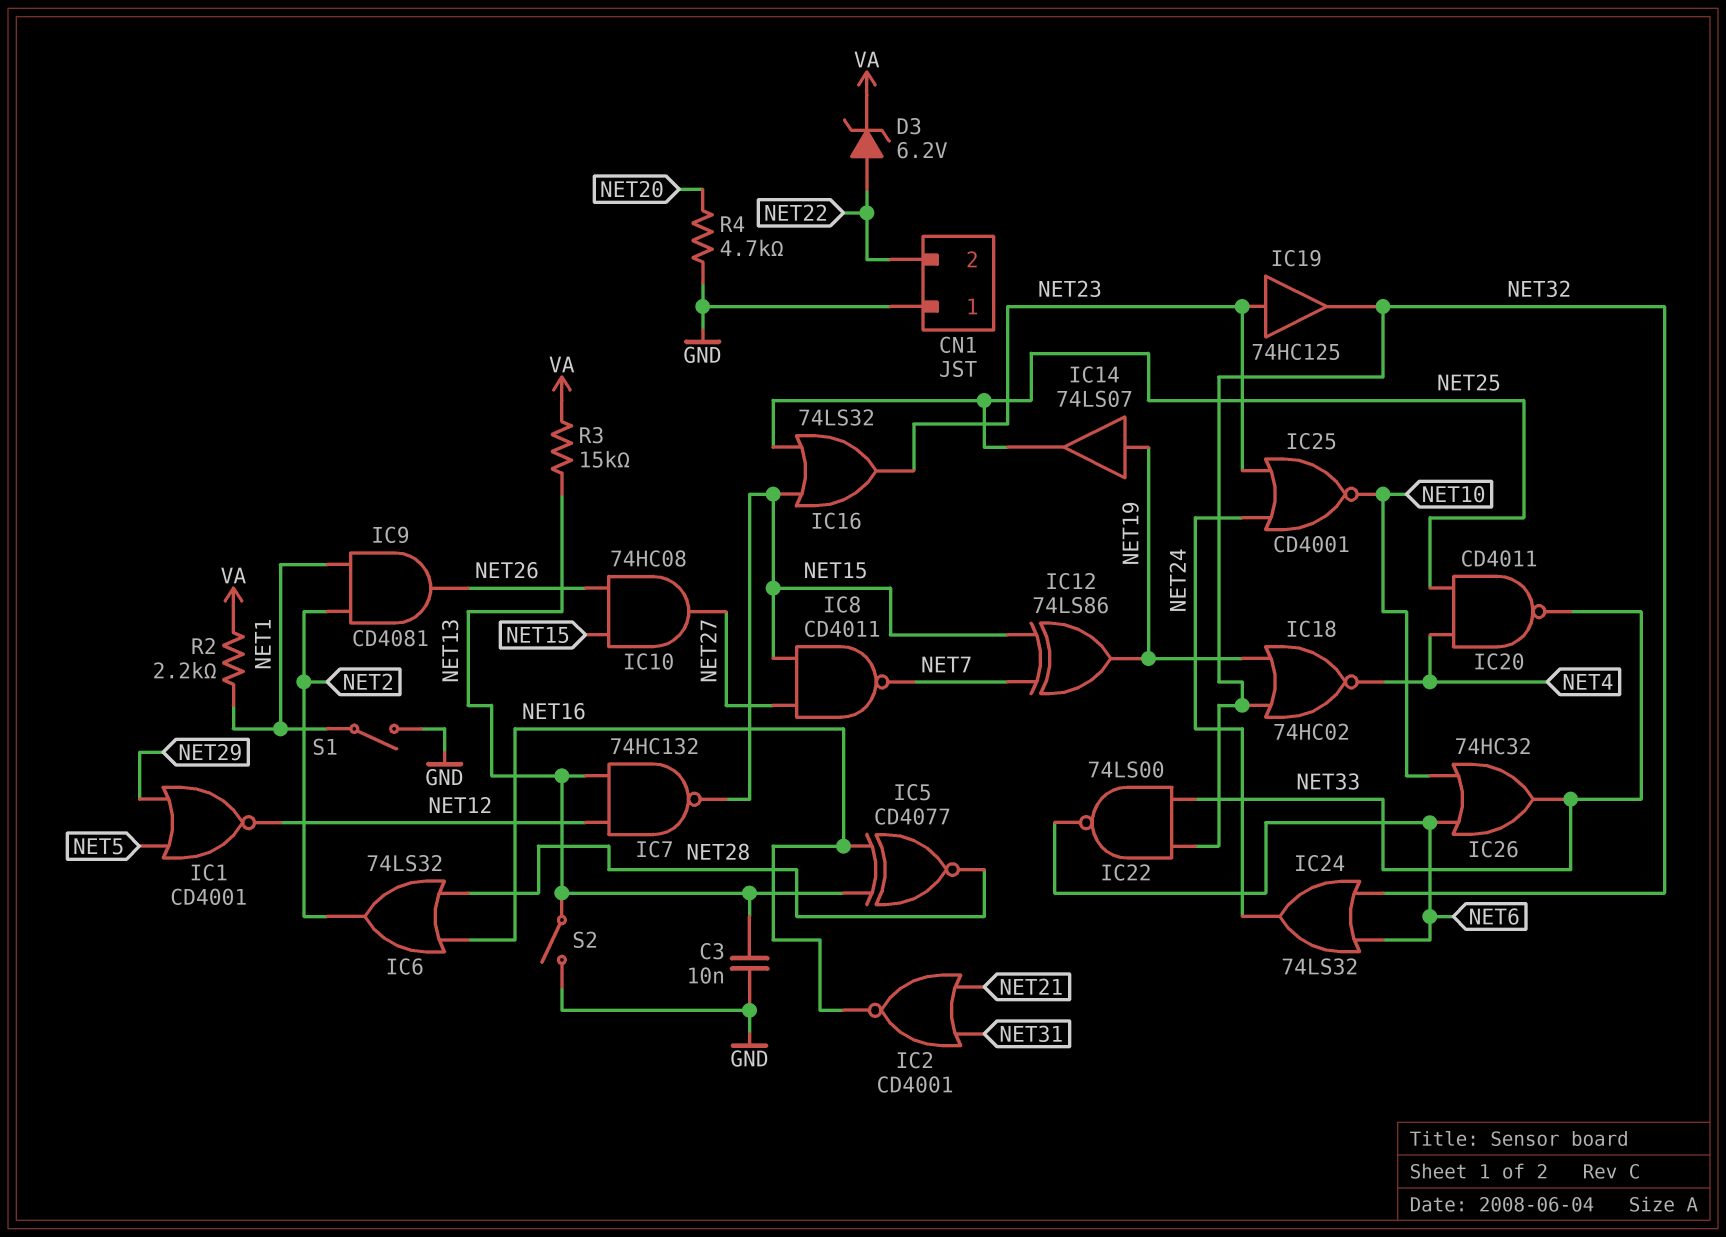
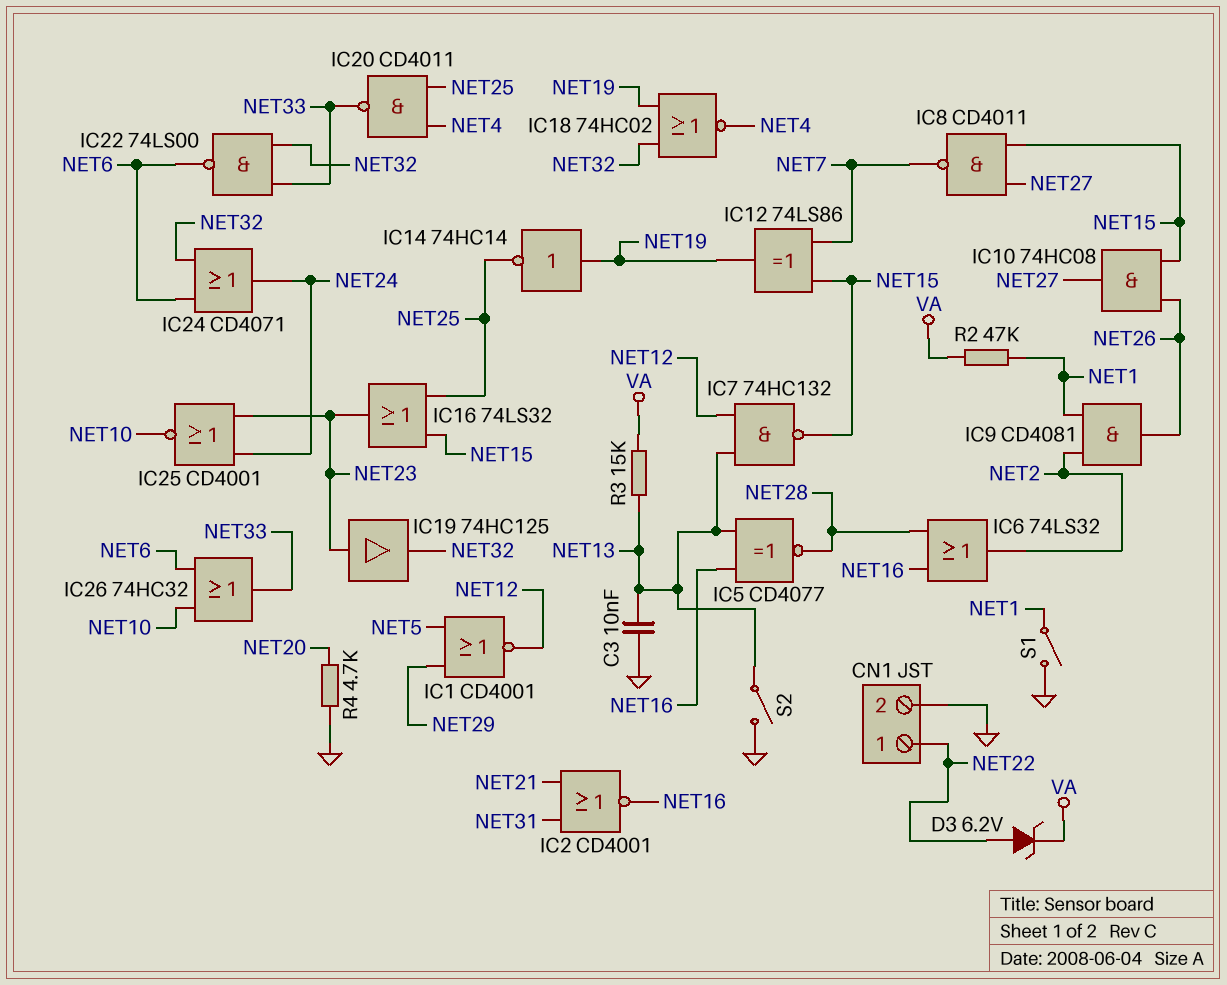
CN1 pin 1: GND -> NET22
CN1 pin 2: NET22 -> GND
IC14: buffer 74LS07 (in NET19, out NET25) -> NOT 74HC14 (in NET19, out NET25)
IC24: OR 74LS32 (in NET6, in NET32, out NET24) -> OR CD4071 (in NET6, in NET32, out NET24)
R2: 2.2k (NET1, VA) -> 47k (NET1, VA)

